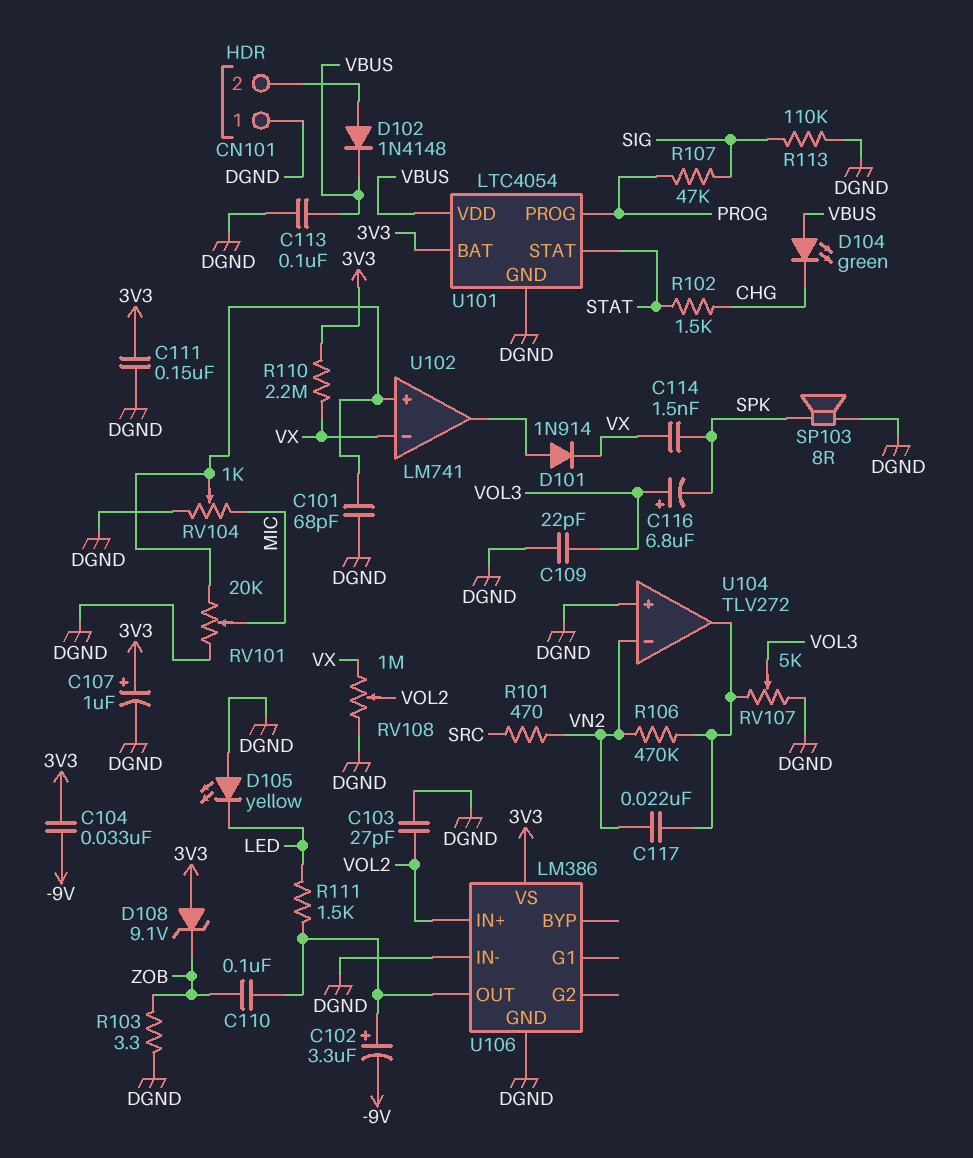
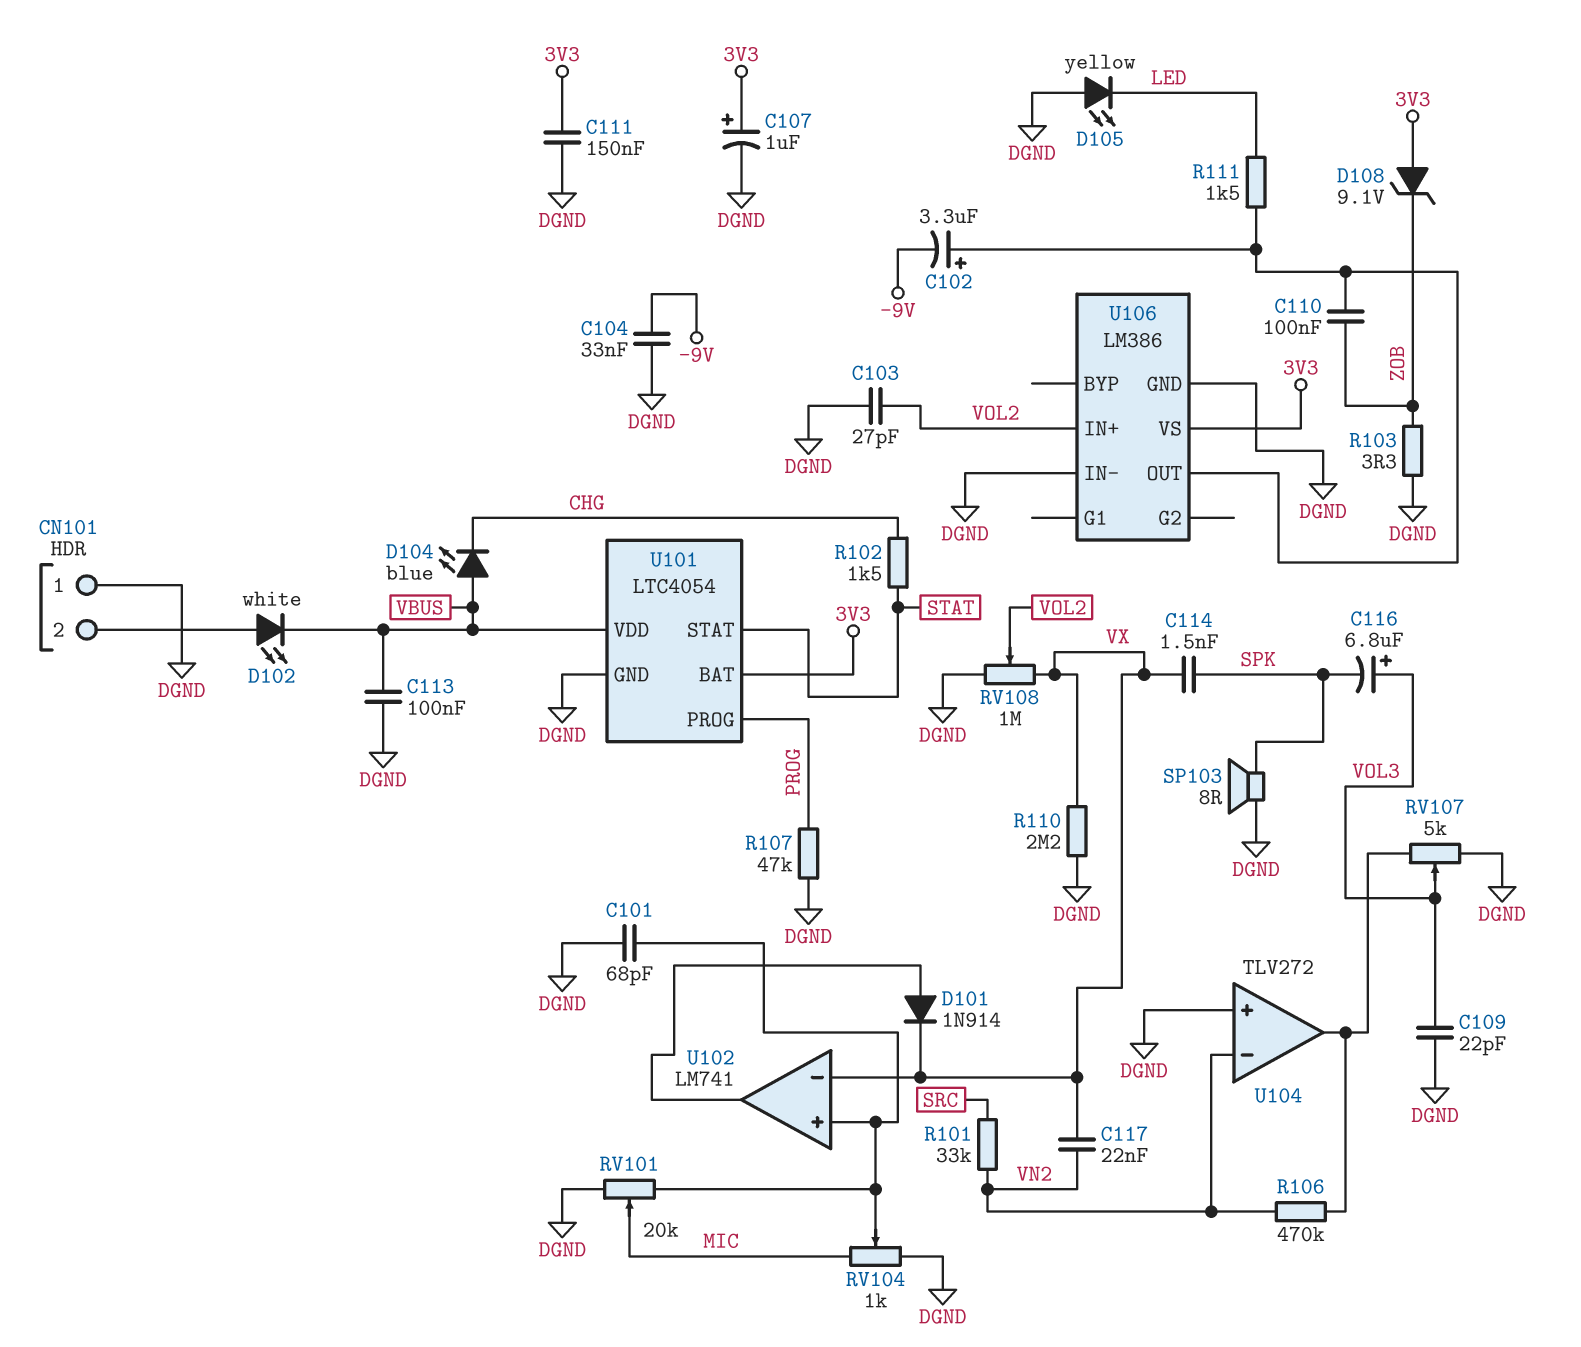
C104: 33nF (-9V, 3V3) -> 33nF (-9V, DGND)
C117: 22nF (U104/out, VN2) -> 22nF (VN2, VX)
D102: diode 1N4148 (A CN101/2, K VBUS) -> LED white (A CN101/2, K VBUS)
D104: LED green (A VBUS, K CHG) -> LED blue (A VBUS, K CHG)
R101: 470 (SRC, VN2) -> 33k (SRC, VN2)
R107: 47k (PROG, SIG) -> 47k (DGND, PROG)
R110: 2.2M (3V3, VX) -> 2.2M (DGND, VX)
R113: 110k (DGND, SIG) -> none

